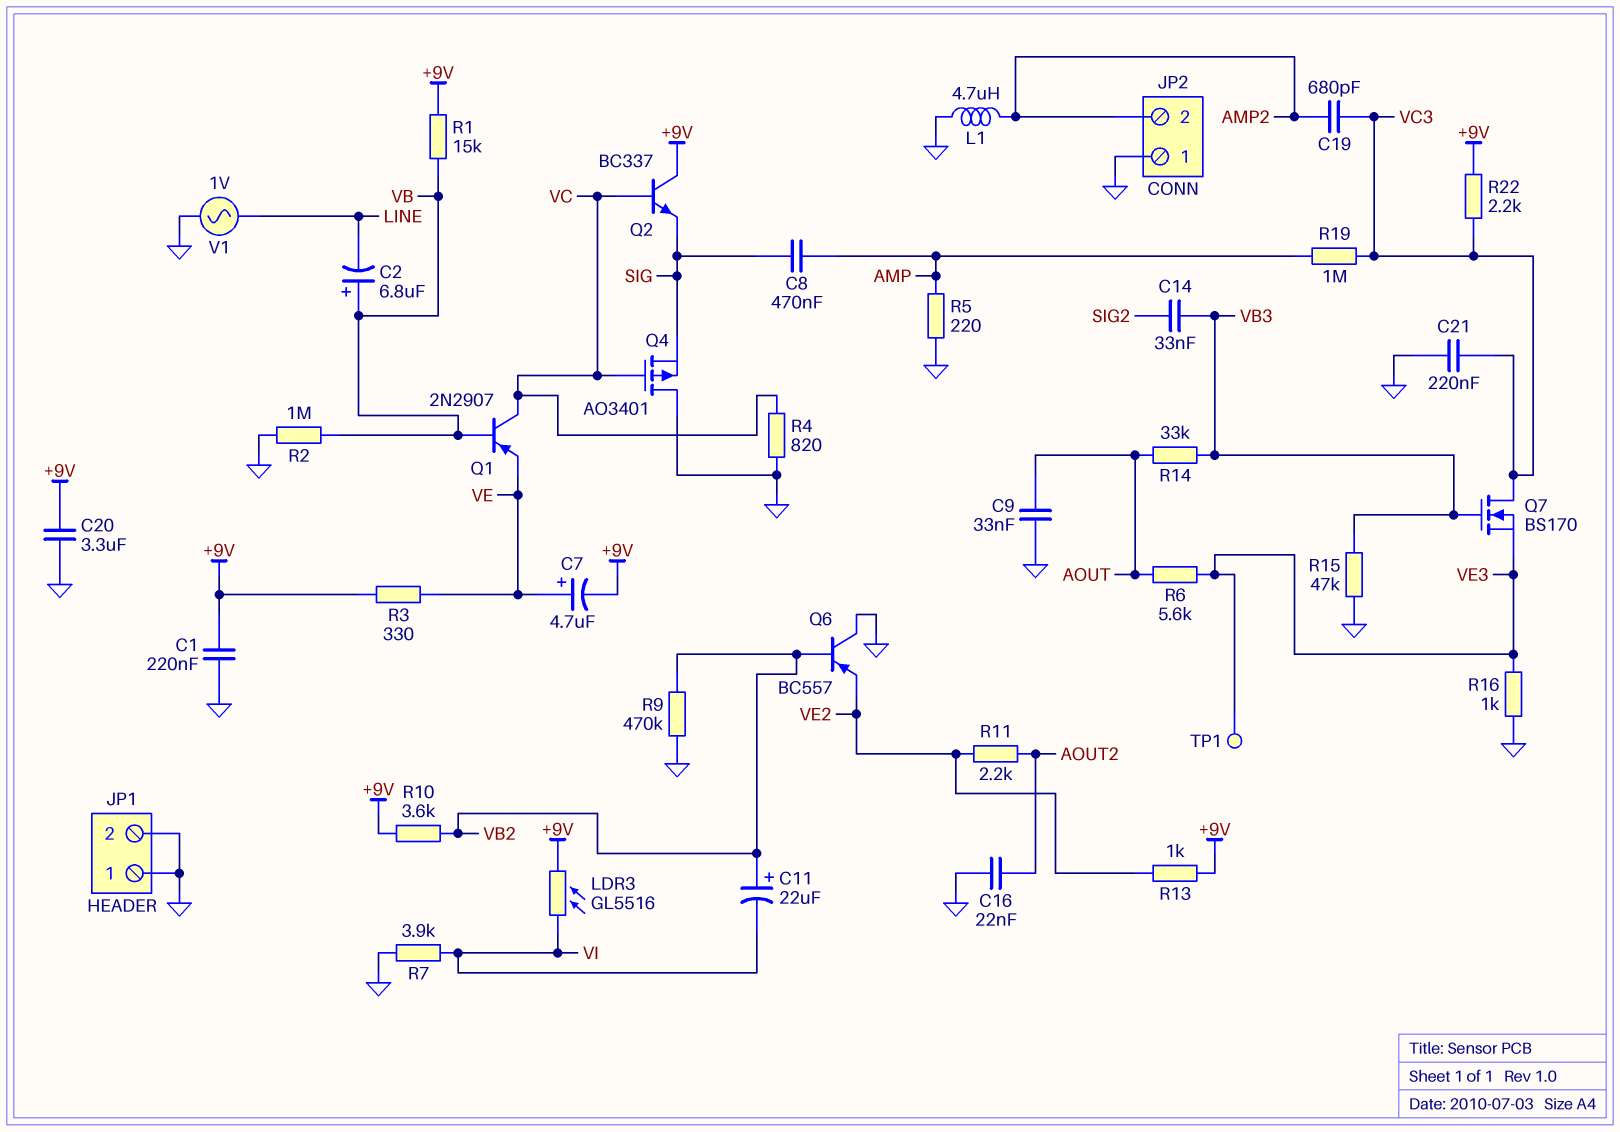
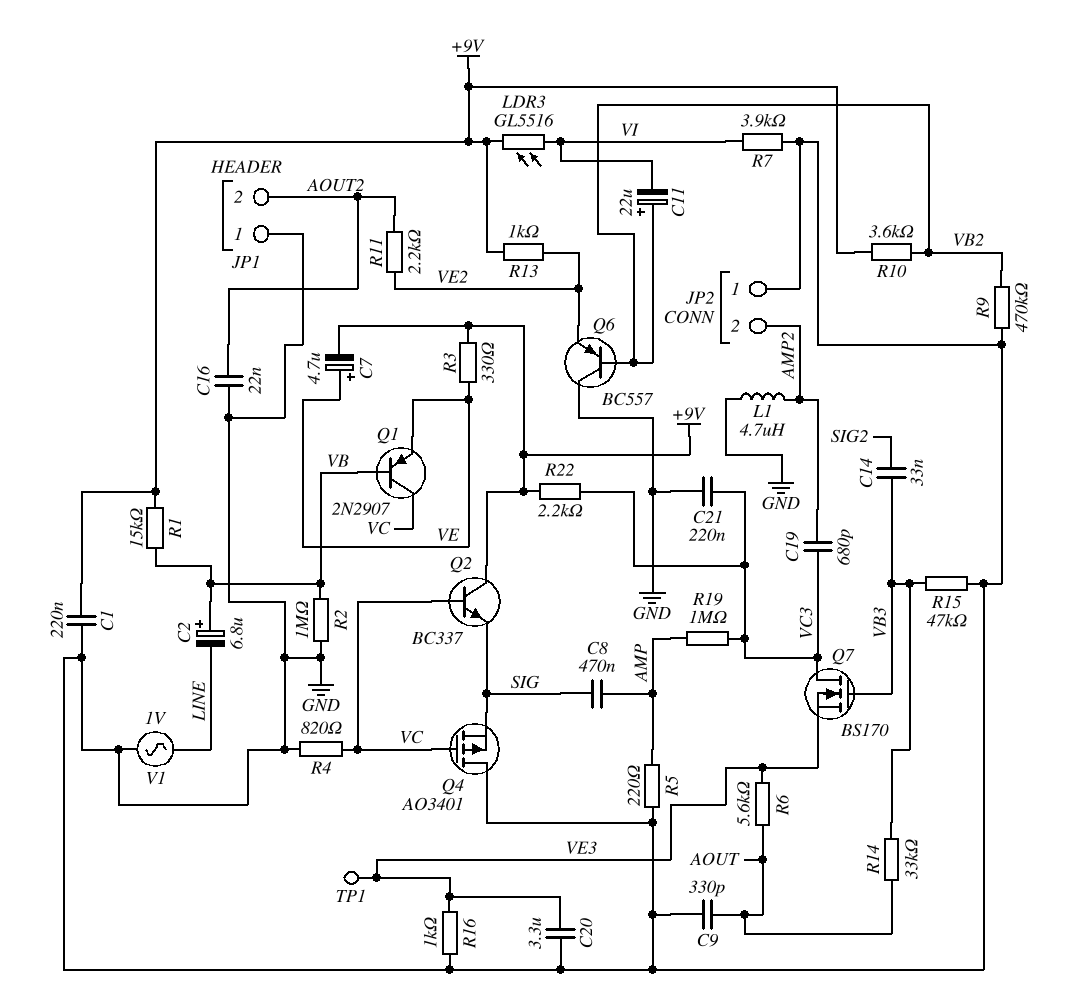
C9: 33nF (AOUT, GND) -> 330pF (AOUT, GND)
C20: 3.3uF (+9V, GND) -> 3.3uF (GND, VE3)
JP1 pin 2: GND -> AOUT2

